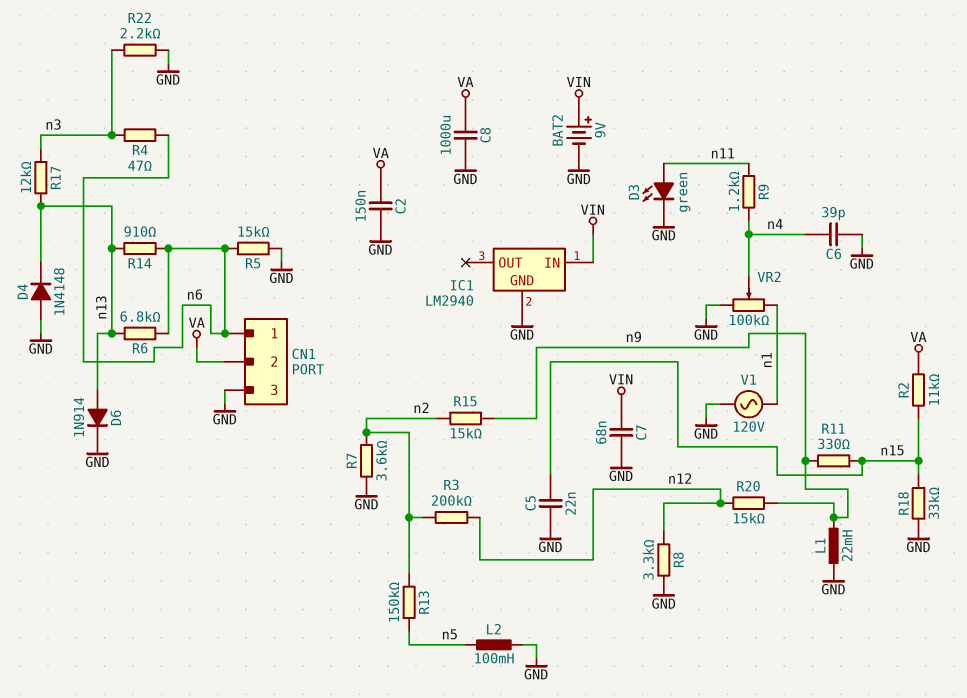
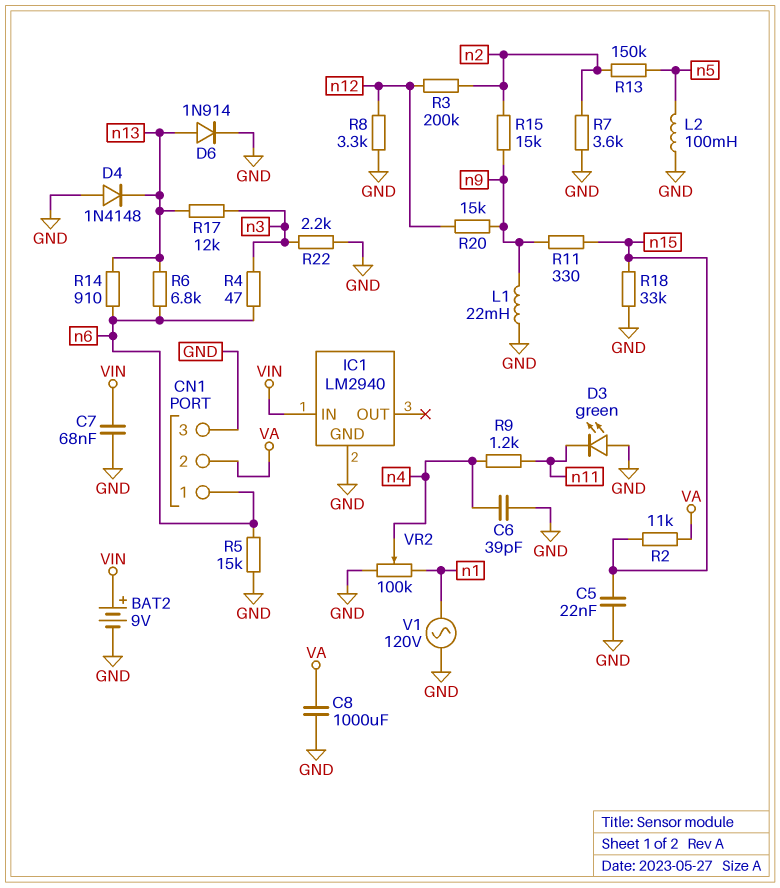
C2: 150nF (GND, VA) -> none
D3: LED green (A n11, K GND) -> LED green (A GND, K n11)

